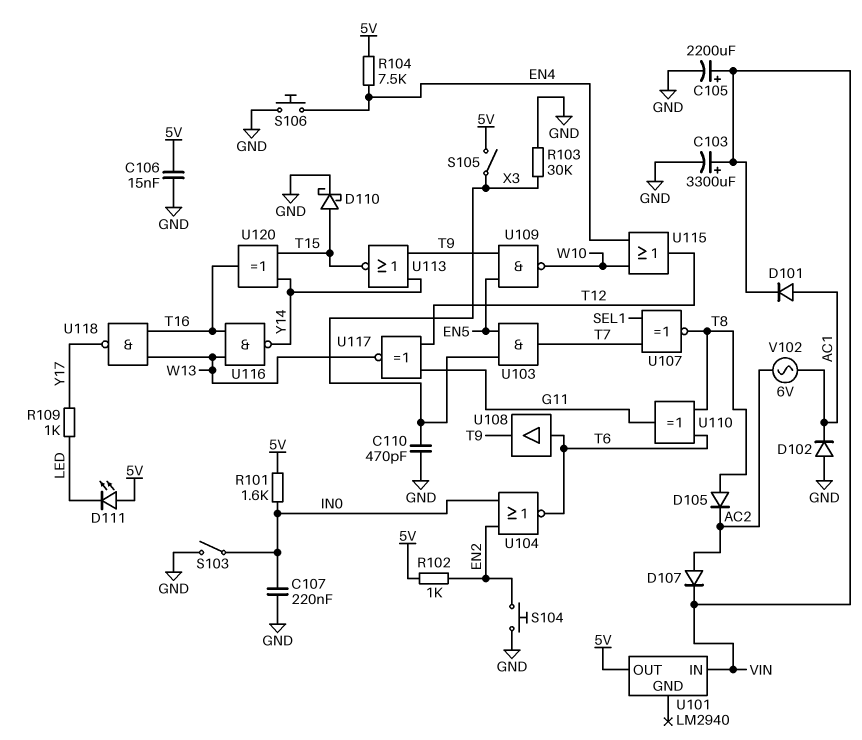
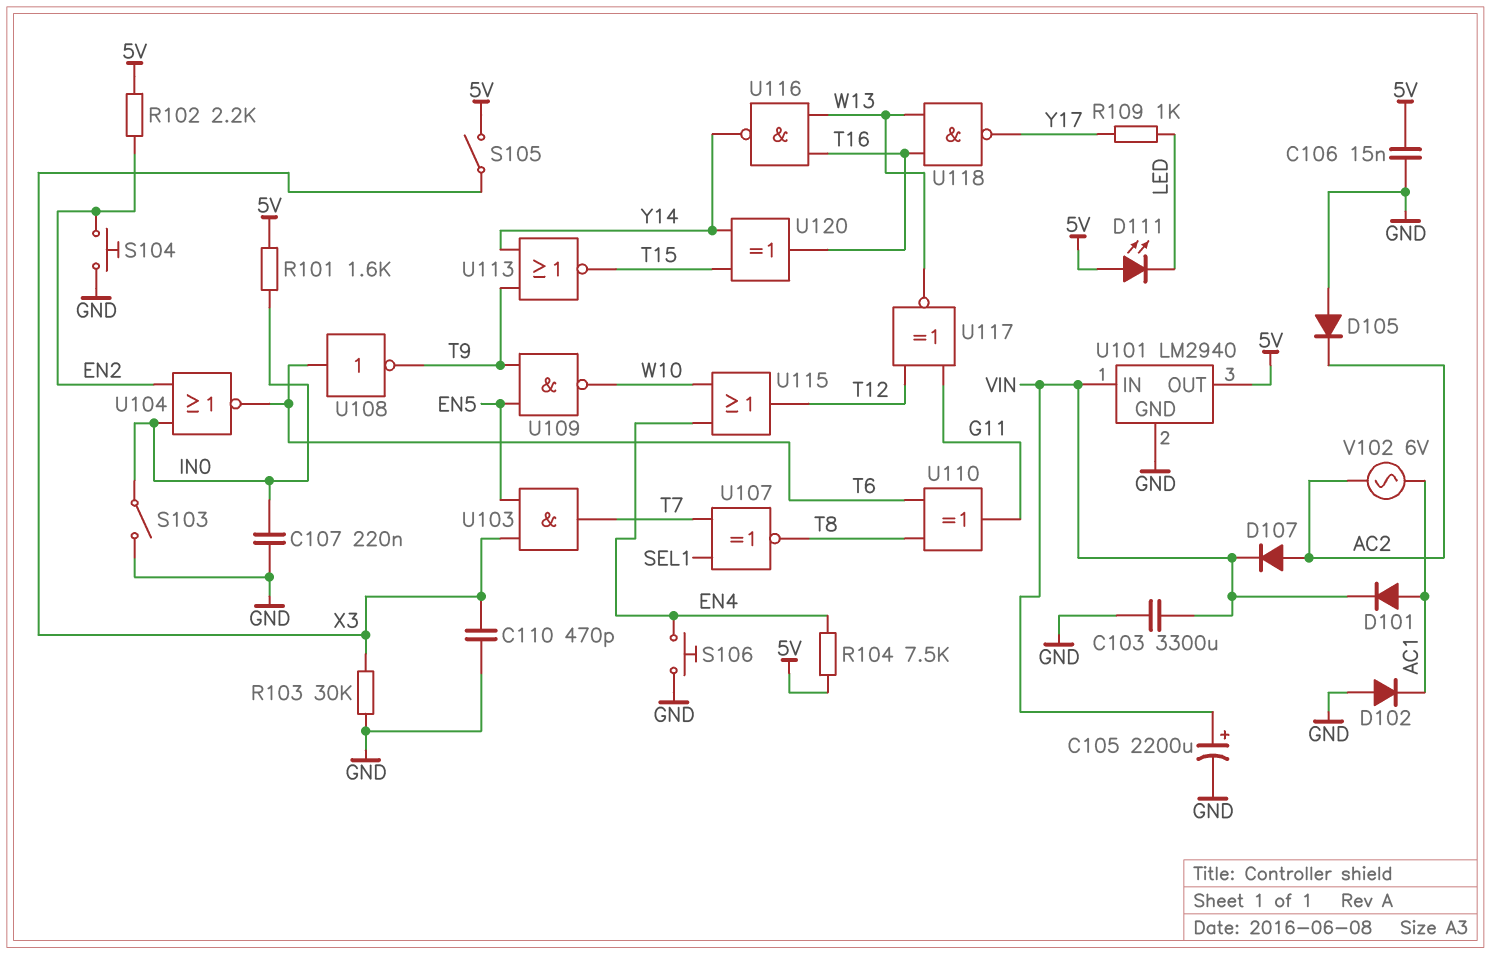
C103: 3300uF (plus VIN, minus GND) -> 3300uF (GND, VIN)
D105: diode (A T8, K AC2) -> diode (A GND, K AC2)
D110: schottky (A T15, K GND) -> none
R102: 1k (5V, EN2) -> 2.2k (5V, EN2)
U101 pin GND: none -> GND
U108: buffer (in T6, out T9) -> NOT (in T6, out T9)

